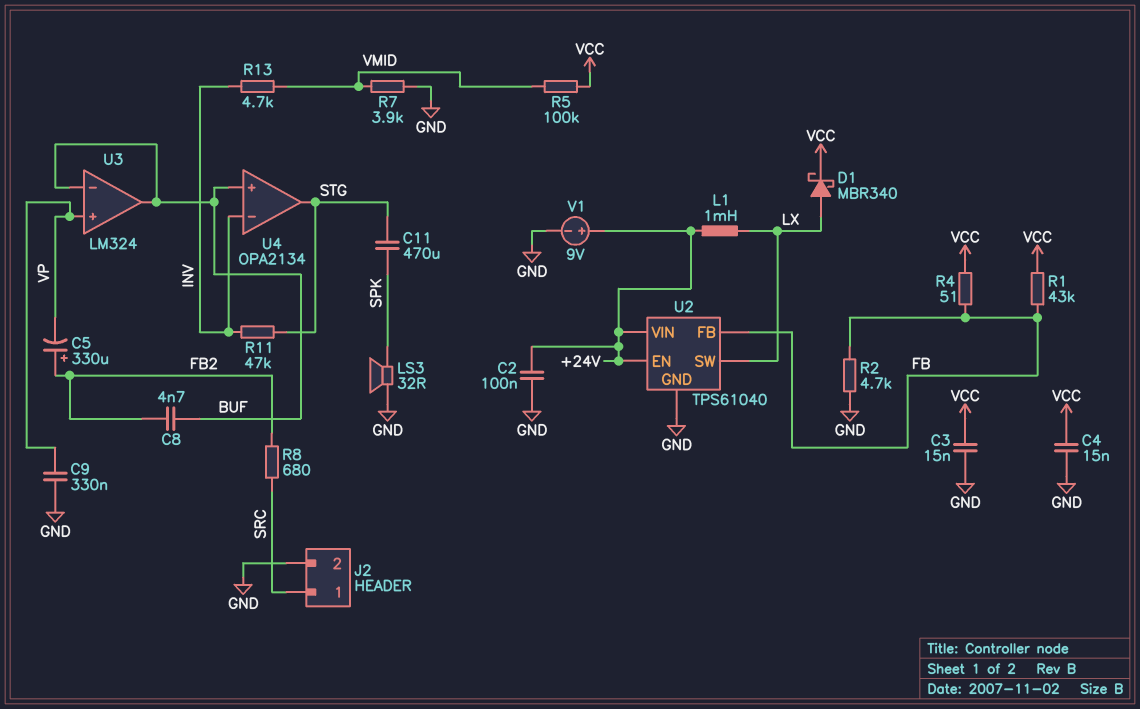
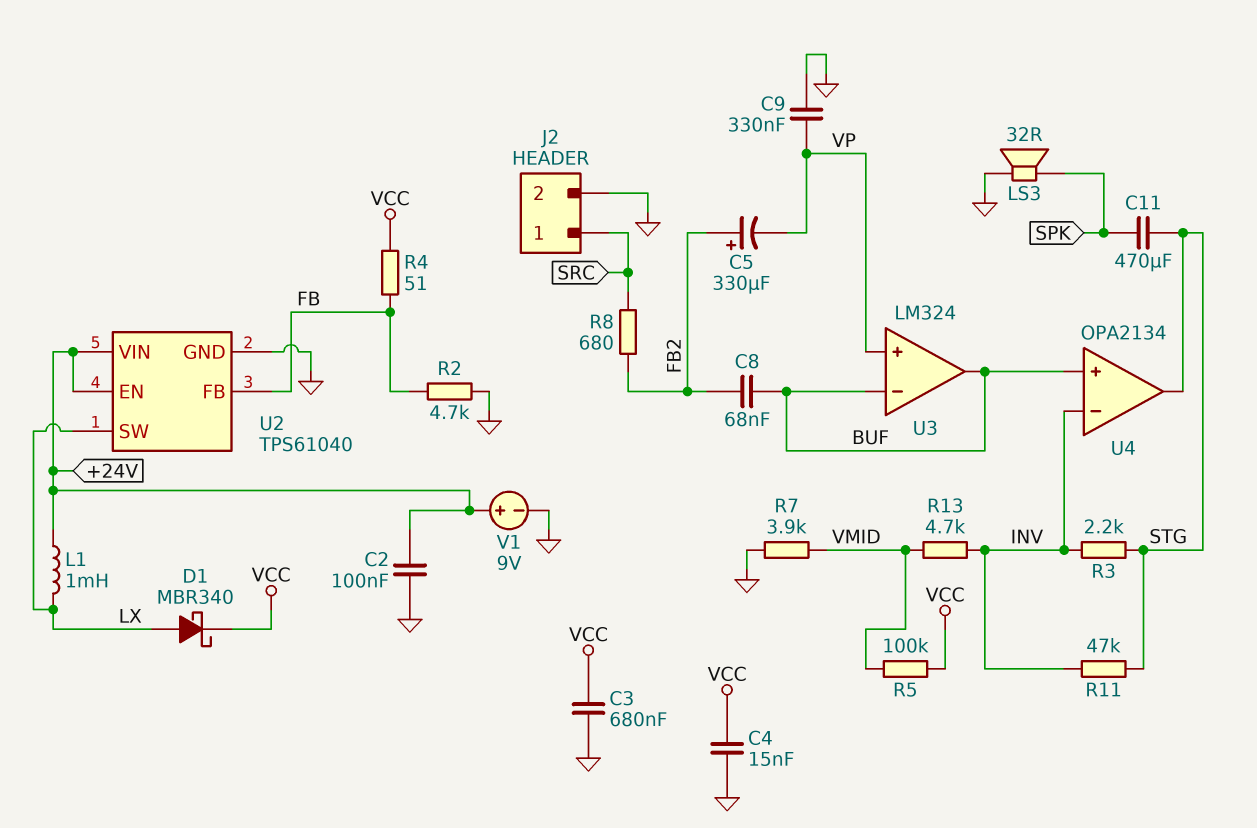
C3: 15nF (GND, VCC) -> 680nF (GND, VCC)
C8: 4.7nF (BUF, FB2) -> 68nF (BUF, FB2)
R1: 43k (FB, VCC) -> none
R3: none -> 2.2k (INV, STG)

